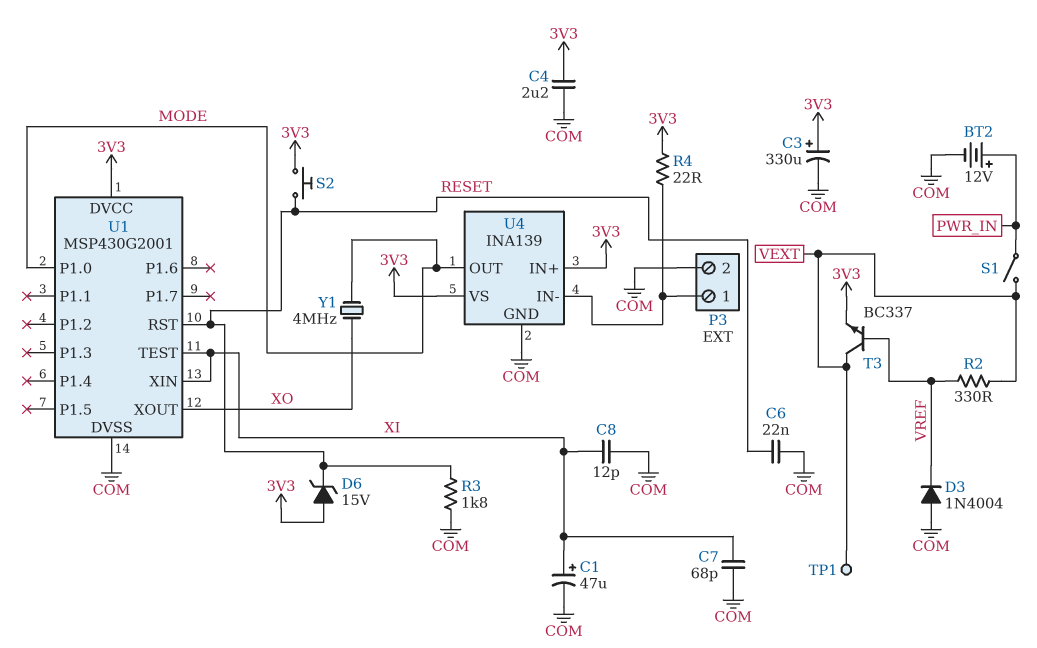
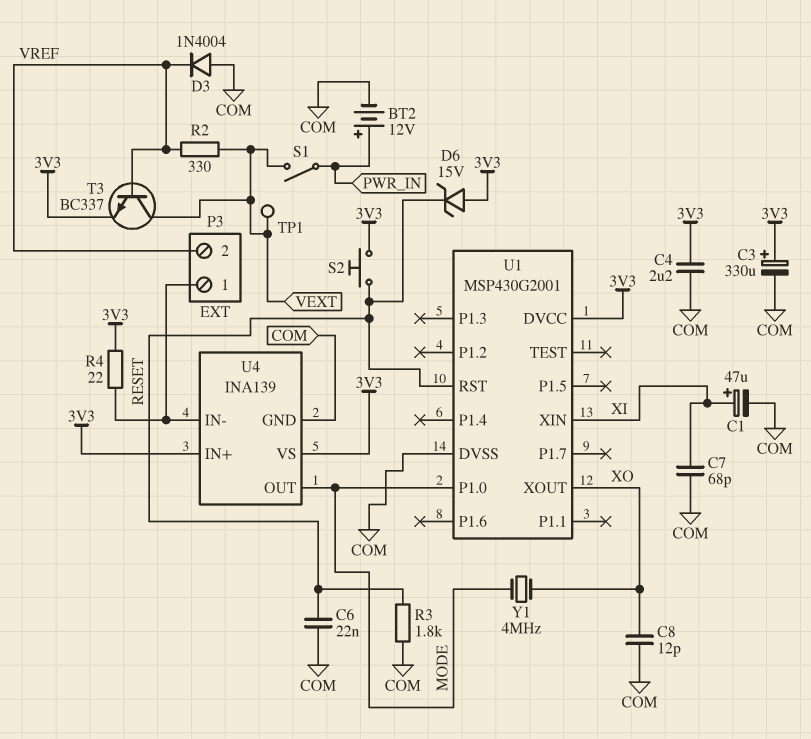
C8: 12pF (COM, XI) -> 12pF (COM, XO)
P3 pin 2: COM -> VREF
U1 pin TEST: XI -> none

